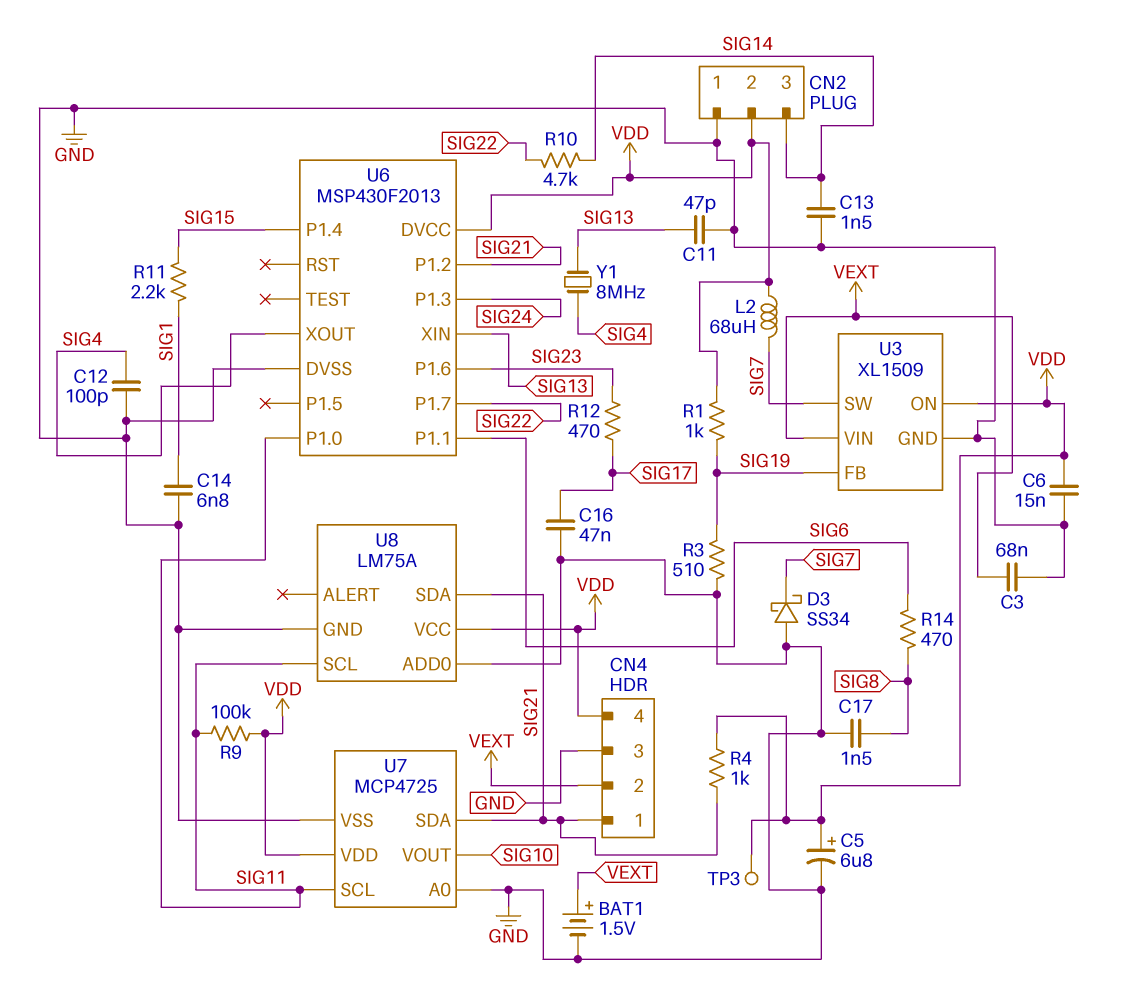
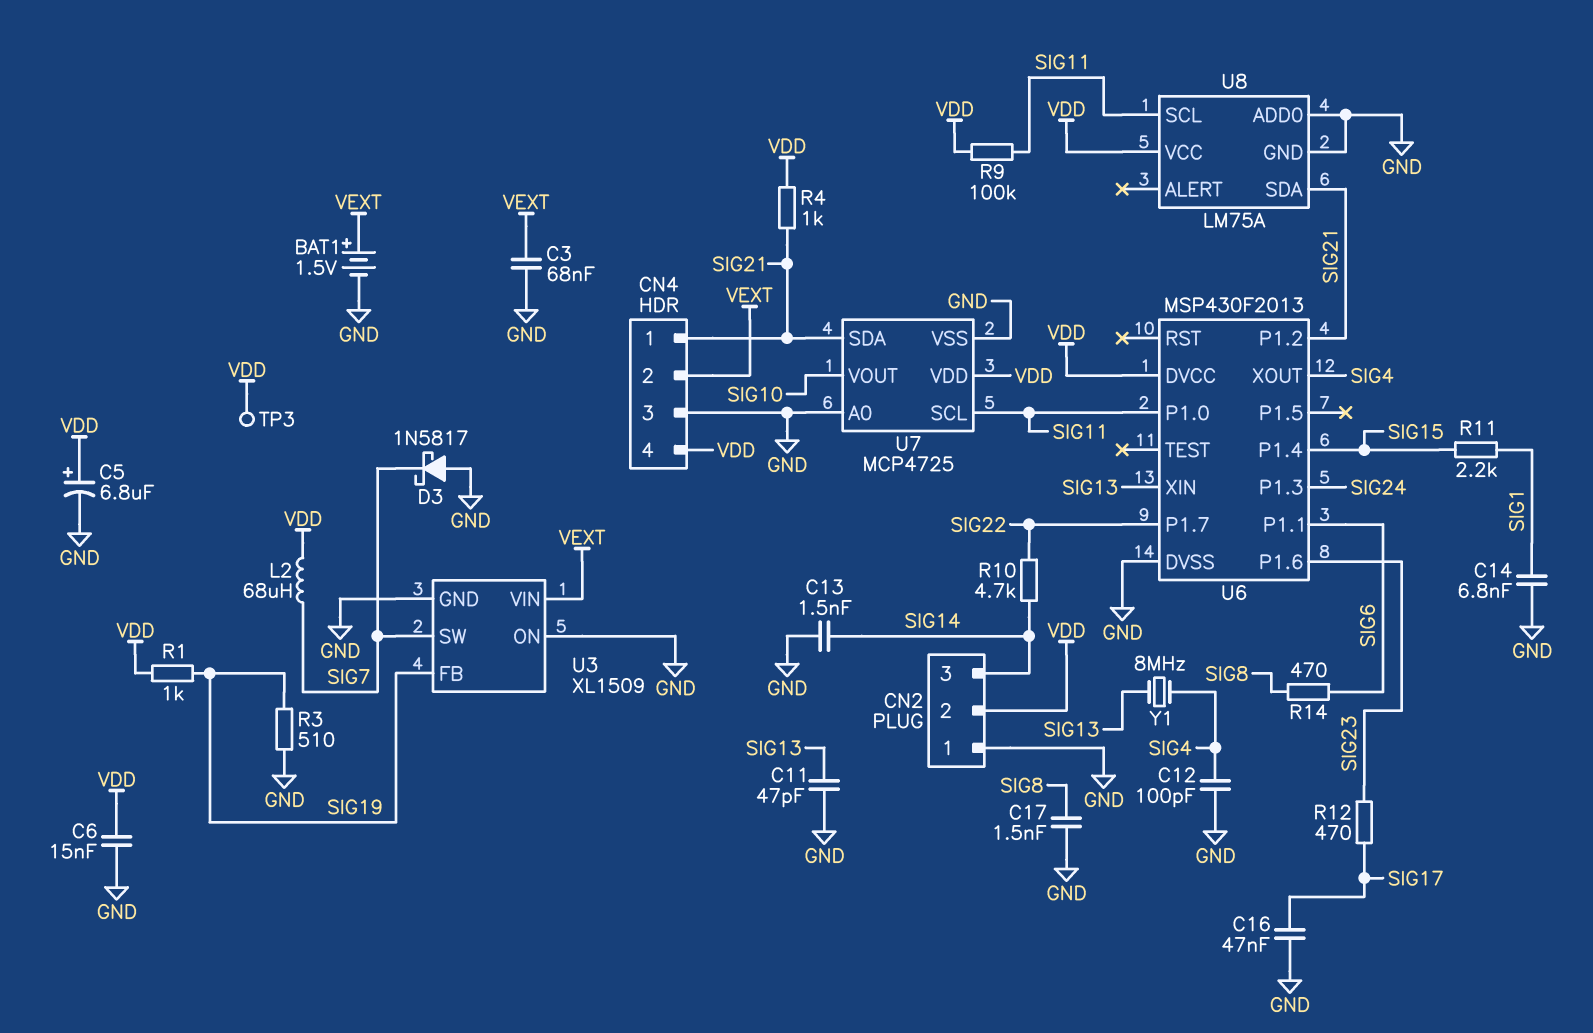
D3: schottky SS34 (A GND, K SIG7) -> schottky 1N5817 (A GND, K SIG7)
U3 pin ON: VDD -> GND

